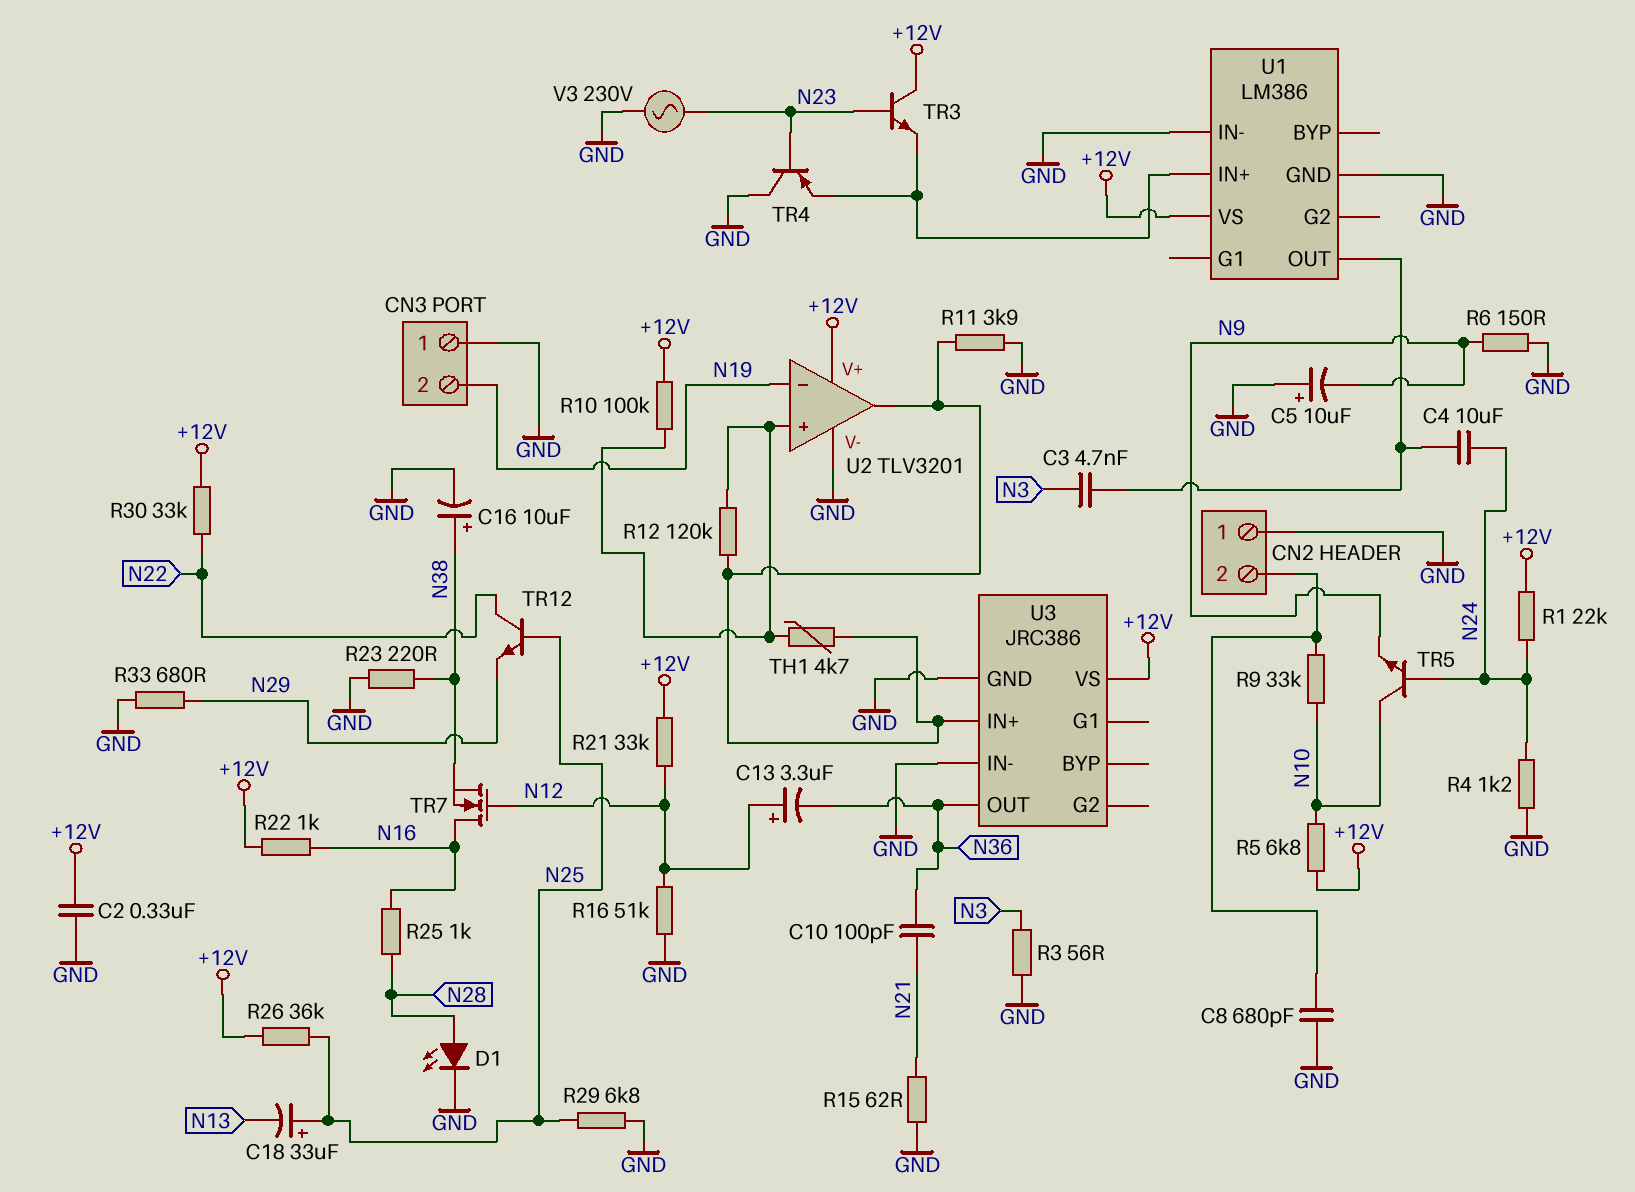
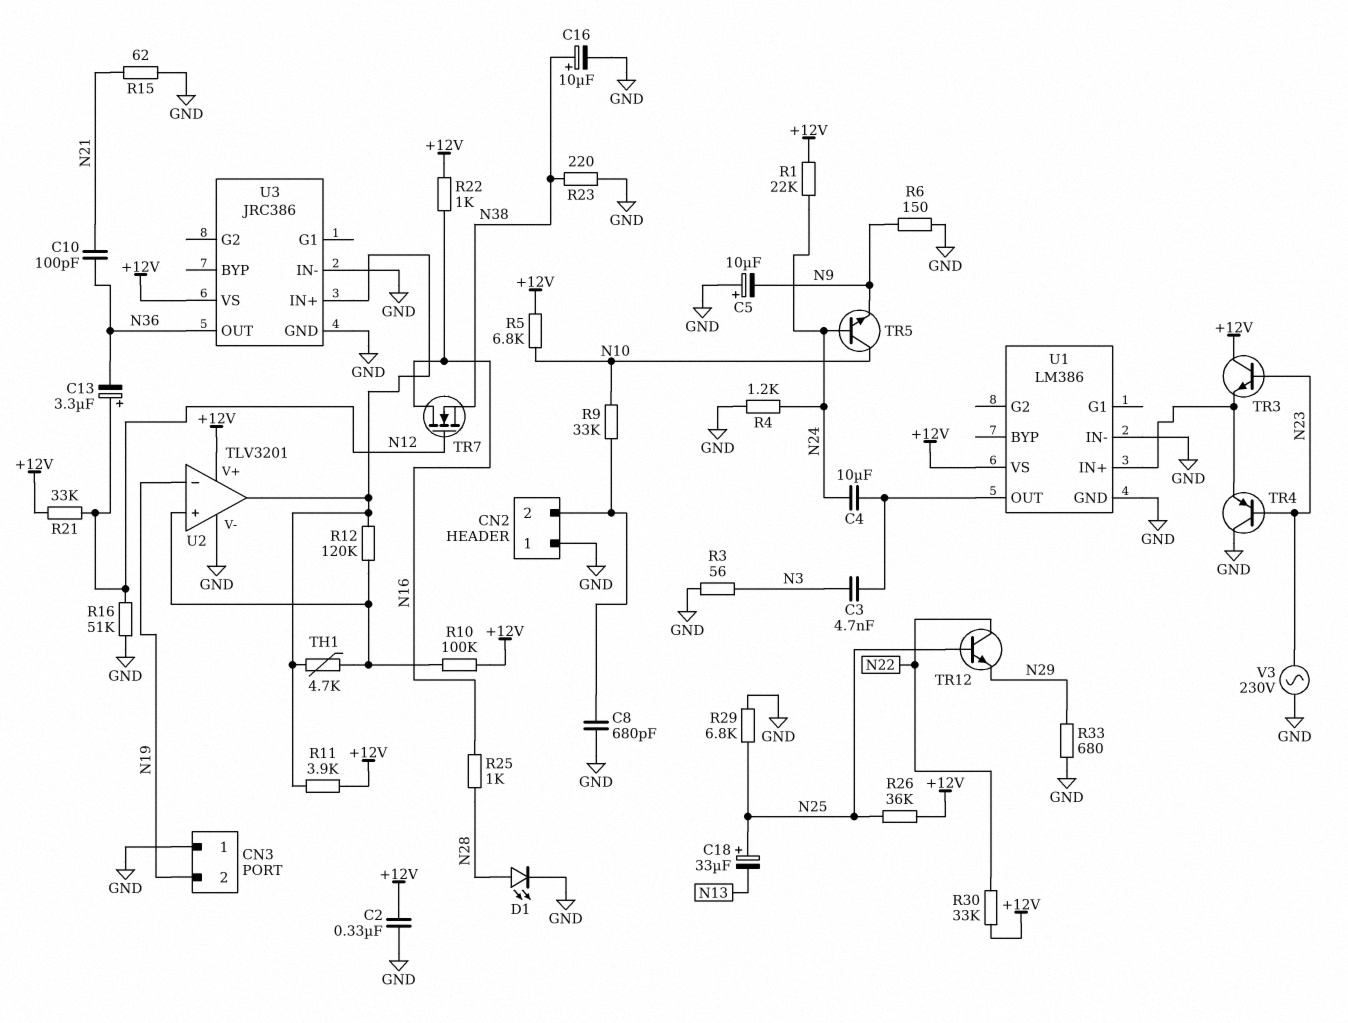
R11: 3.9k (GND, U2/out) -> 3.9k (+12V, U2/out)

